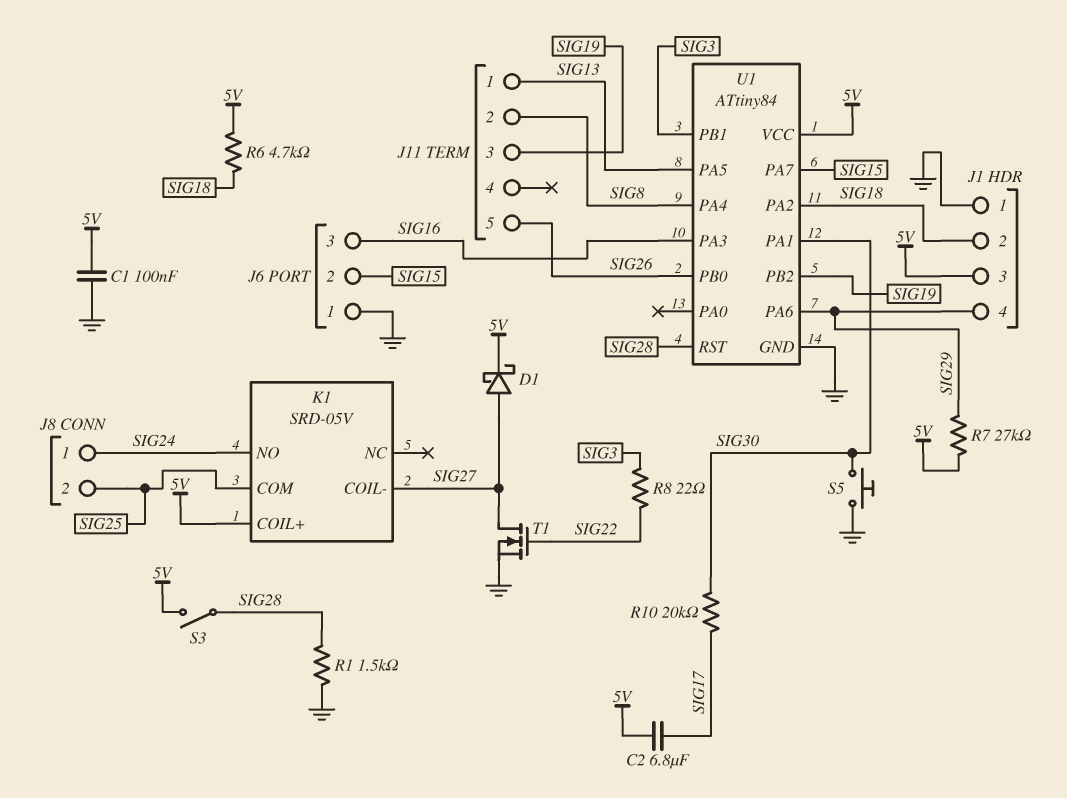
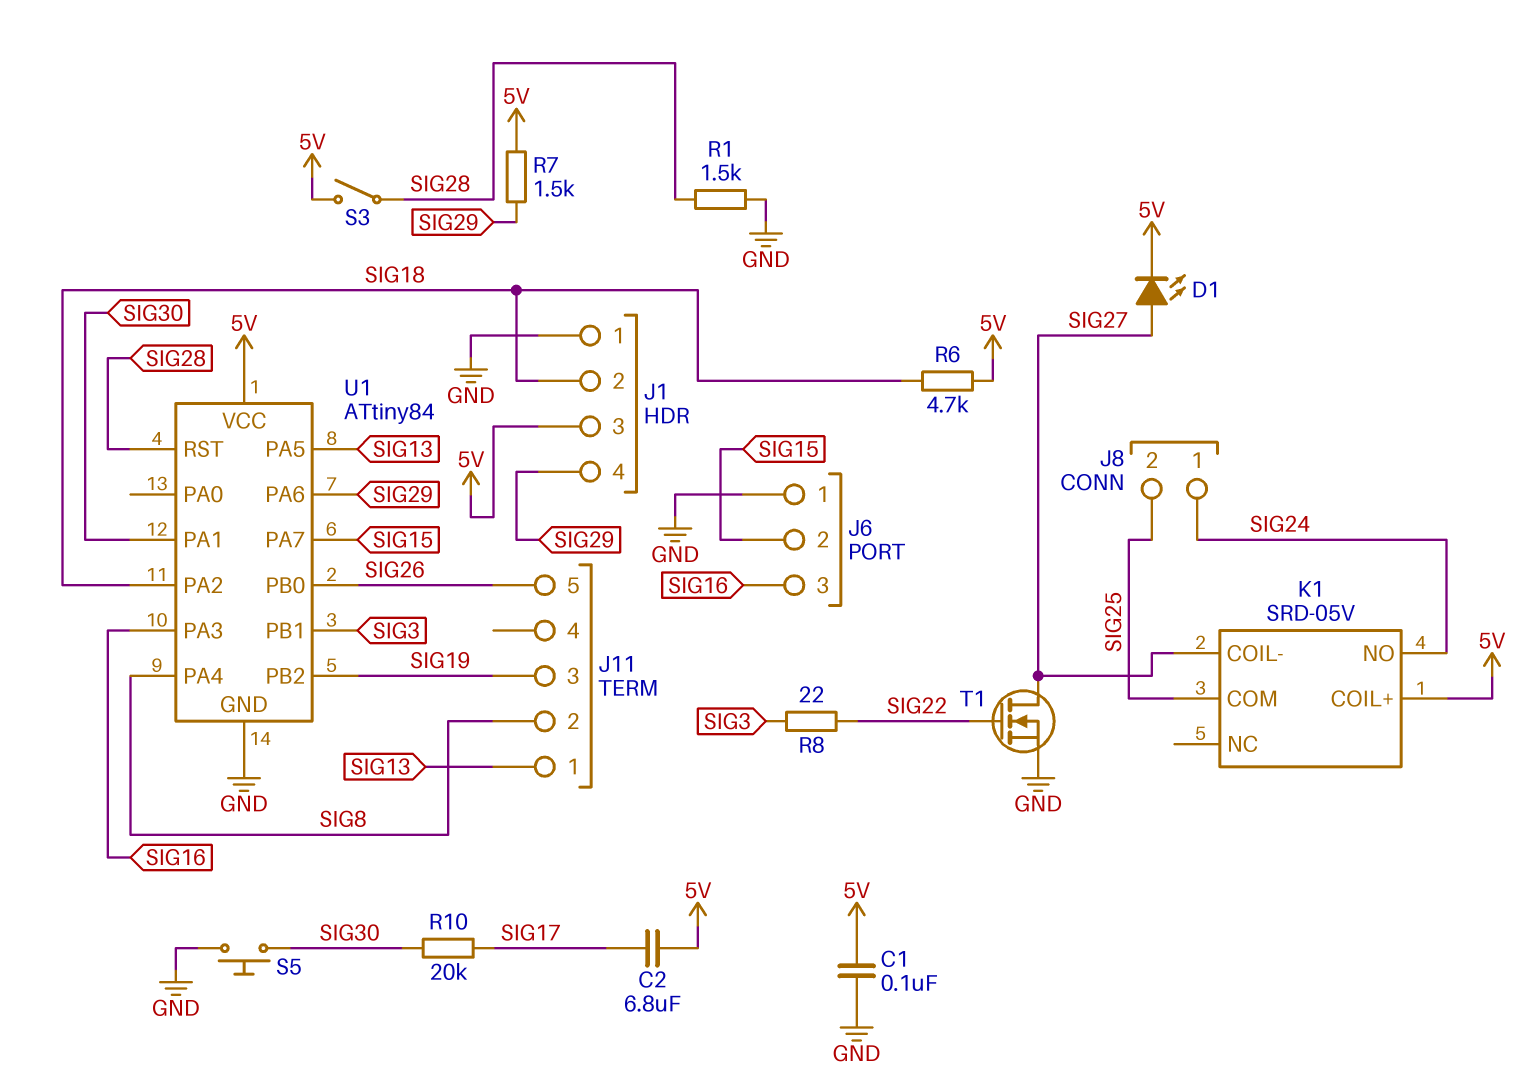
D1: schottky (A SIG27, K 5V) -> LED (A SIG27, K 5V)
R7: 27k (5V, SIG29) -> 1.5k (5V, SIG29)

